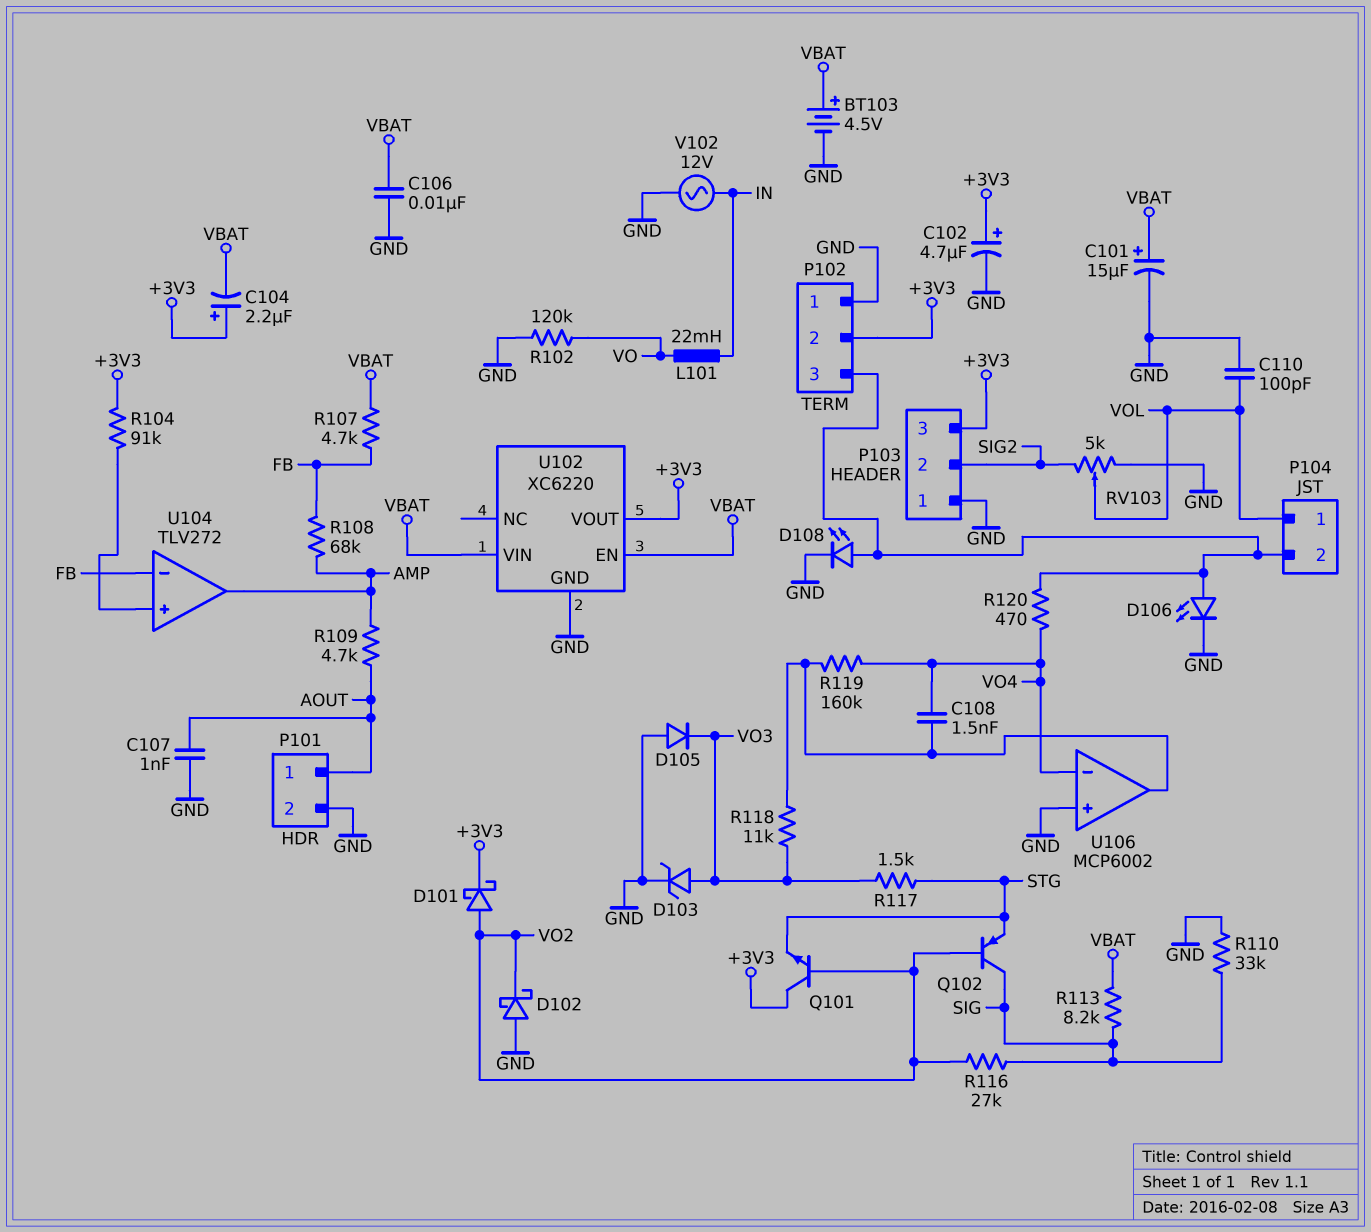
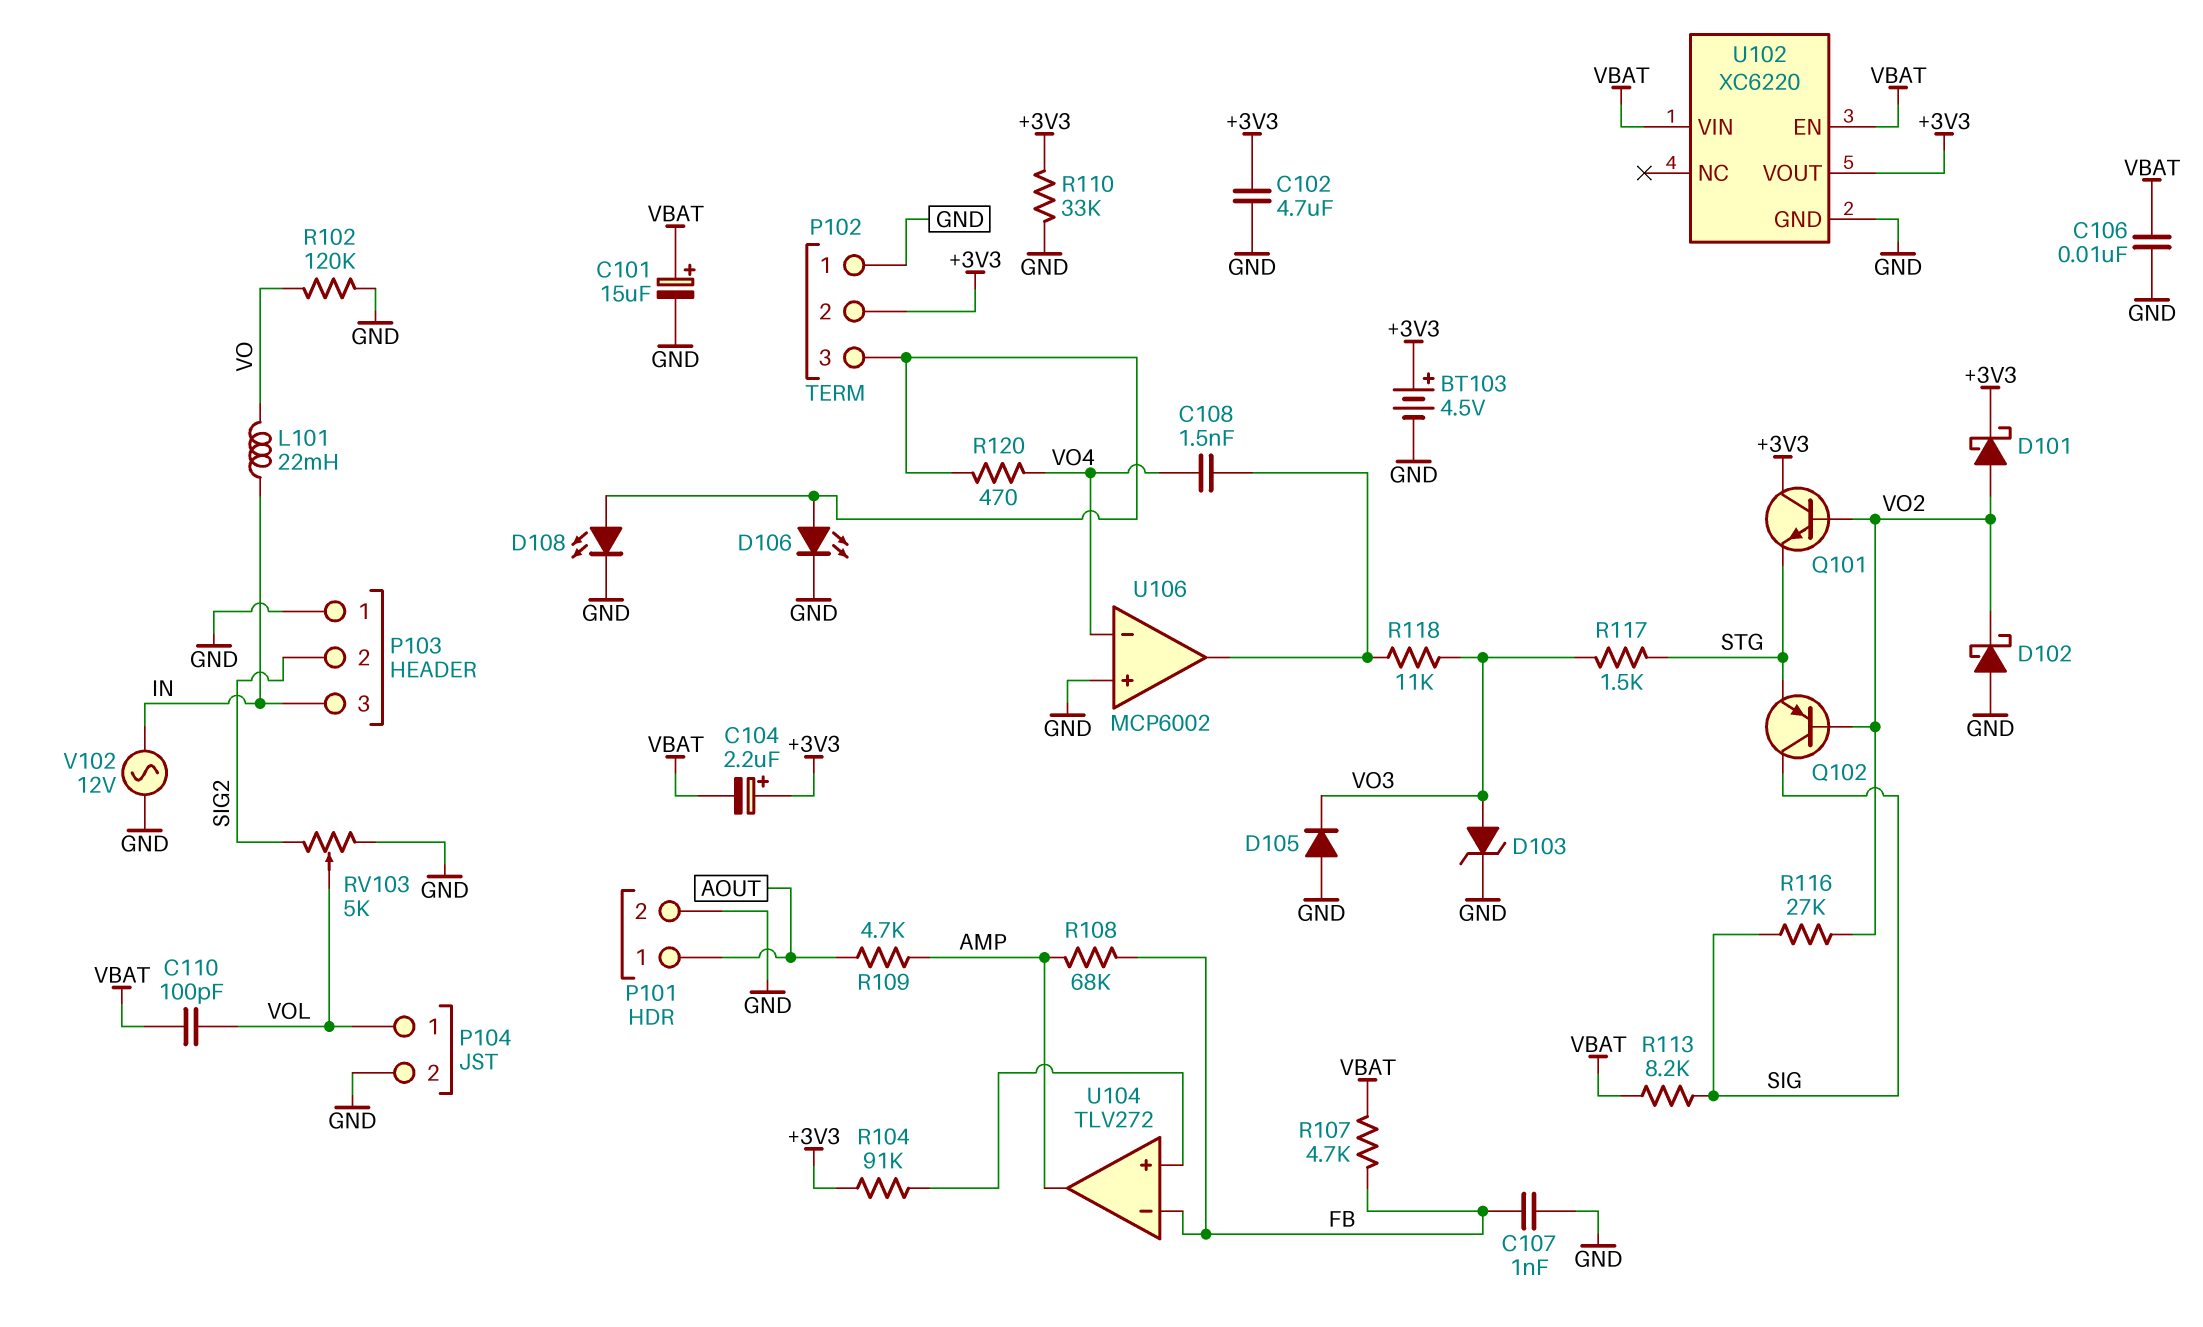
BT103: 4.5V (plus VBAT, minus GND) -> 4.5V (plus +3V3, minus GND)
C102: 4.7uF (plus +3V3, minus GND) -> 4.7uF (+3V3, GND)
C107: 1nF (AOUT, GND) -> 1nF (FB, GND)
C110: 100pF (GND, VOL) -> 100pF (VBAT, VOL)
P103 pin 3: +3V3 -> IN
P104 pin 2: P102/3 -> GND
R110: 33k (GND, SIG) -> 33k (+3V3, GND)
R119: 160k (U106/out, VO4) -> none

